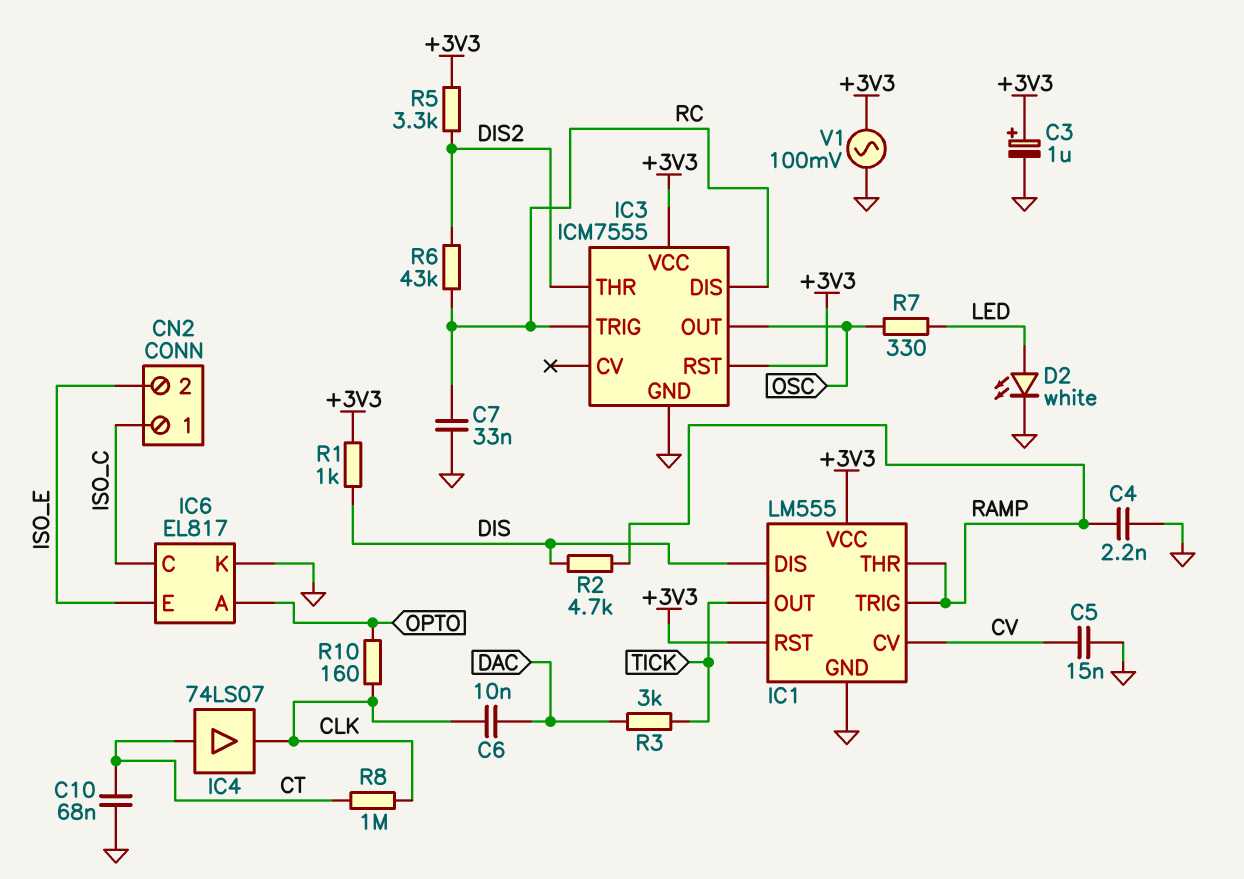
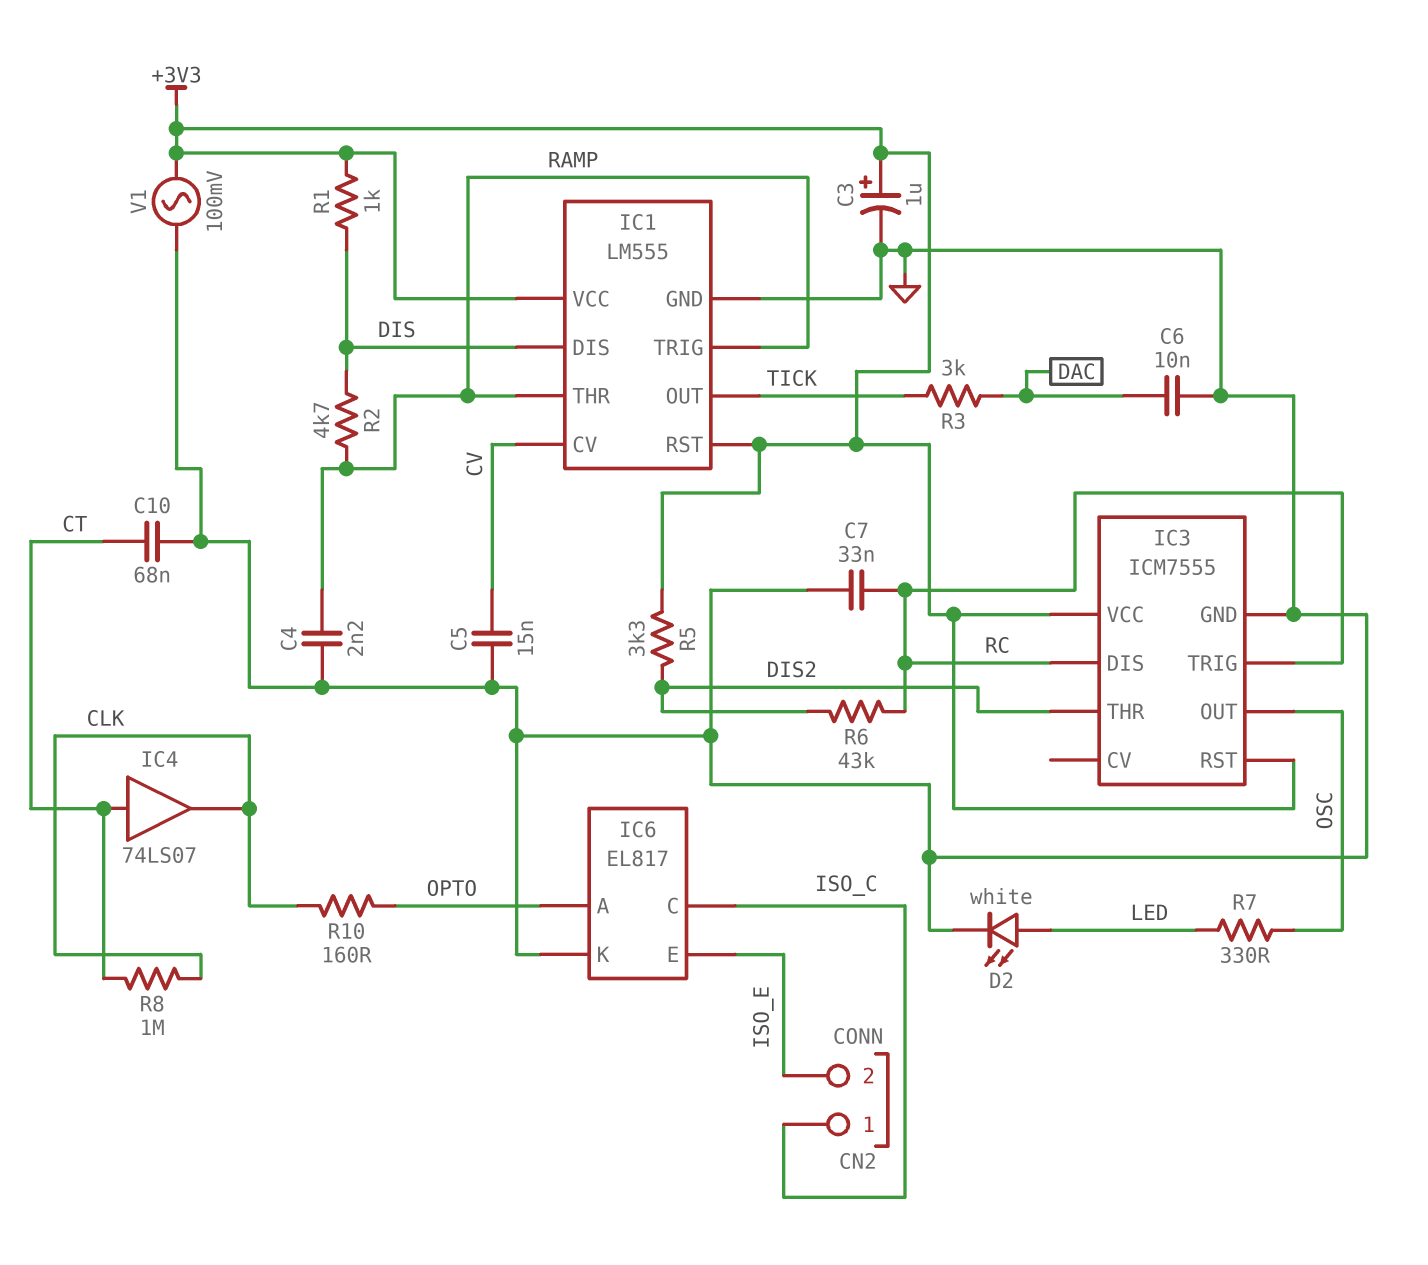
C6: 10nF (CLK, DAC) -> 10nF (DAC, GND)

